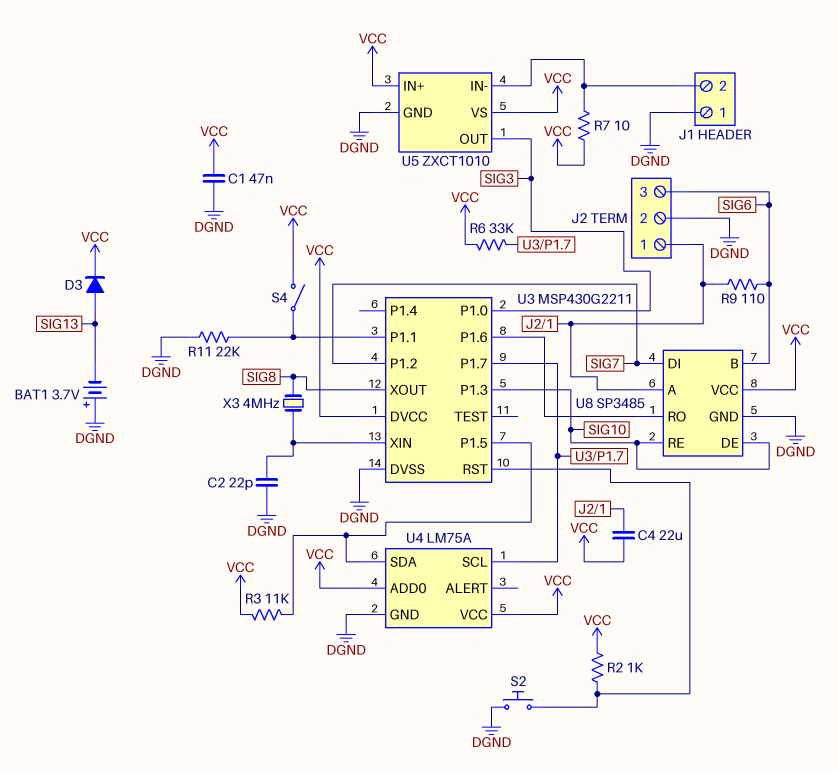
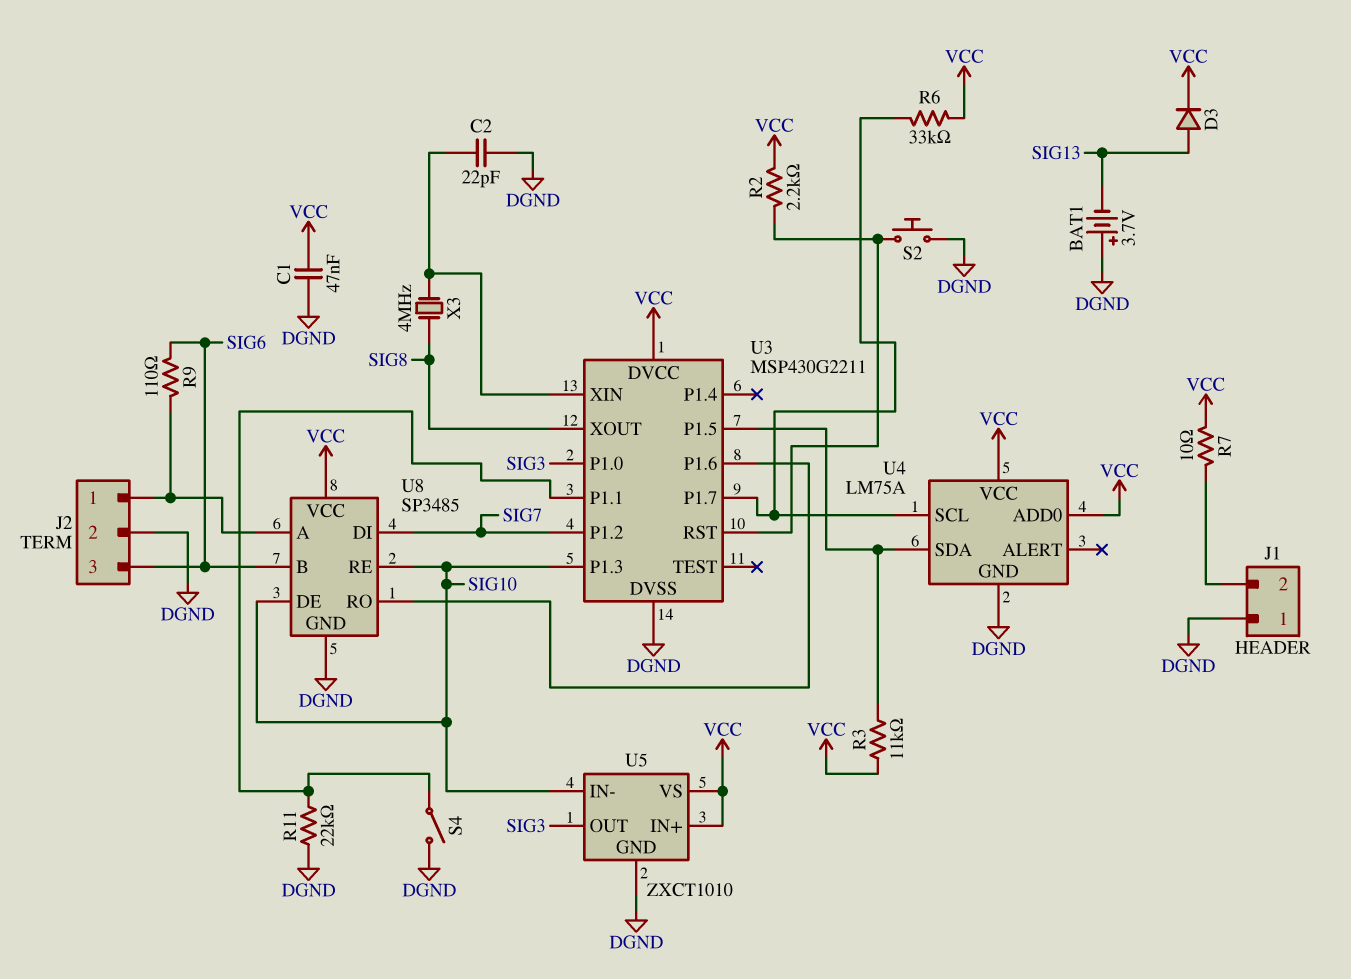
C4: 22uF (J2/1, VCC) -> none
R2: 1k (U3/RST, VCC) -> 2.2k (U3/RST, VCC)
S4: switch (U3/P1.1, VCC) -> switch (DGND, U3/P1.1)
U5 pin IN-: J1/2 -> SIG10

